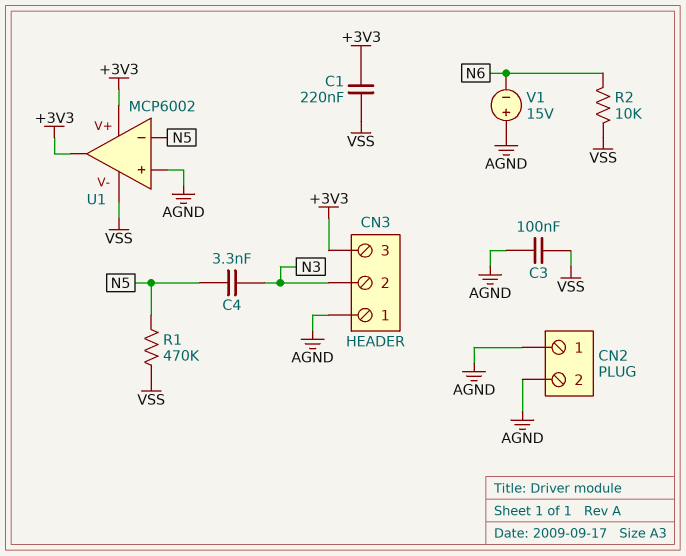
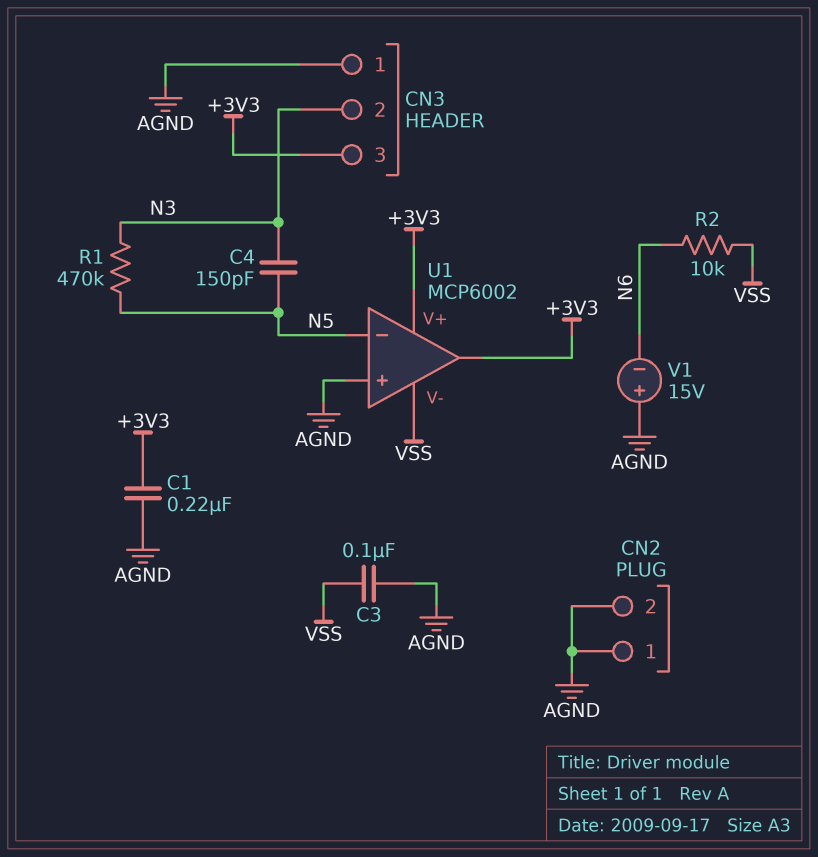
C1: 220nF (+3V3, VSS) -> 220nF (+3V3, AGND)
C4: 3.3nF (N3, N5) -> 150pF (N3, N5)
R1: 470k (N5, VSS) -> 470k (N3, N5)

